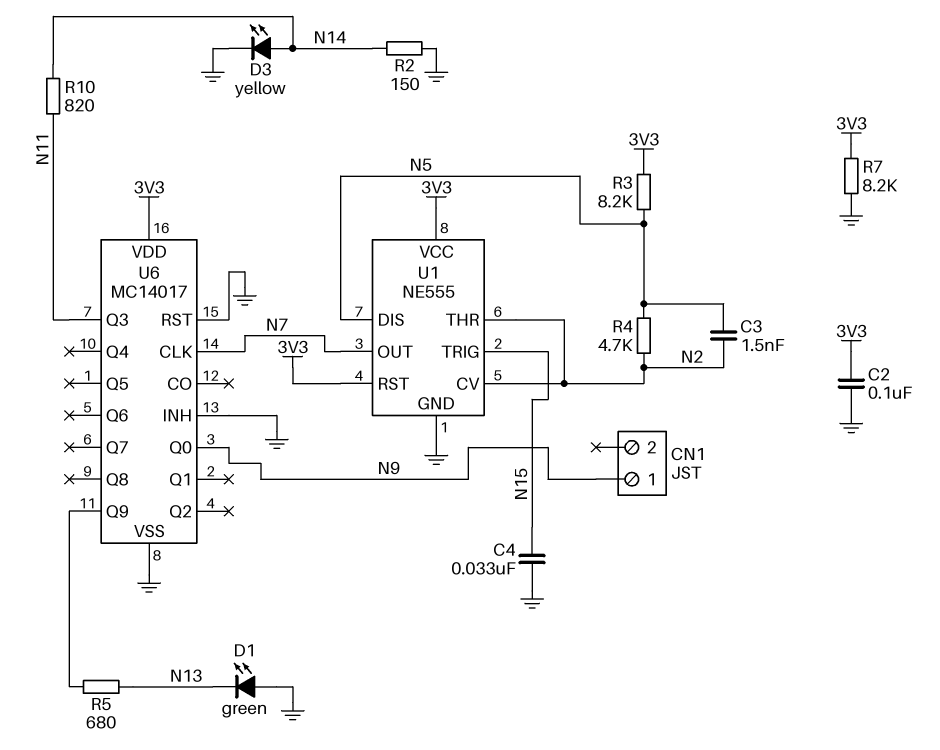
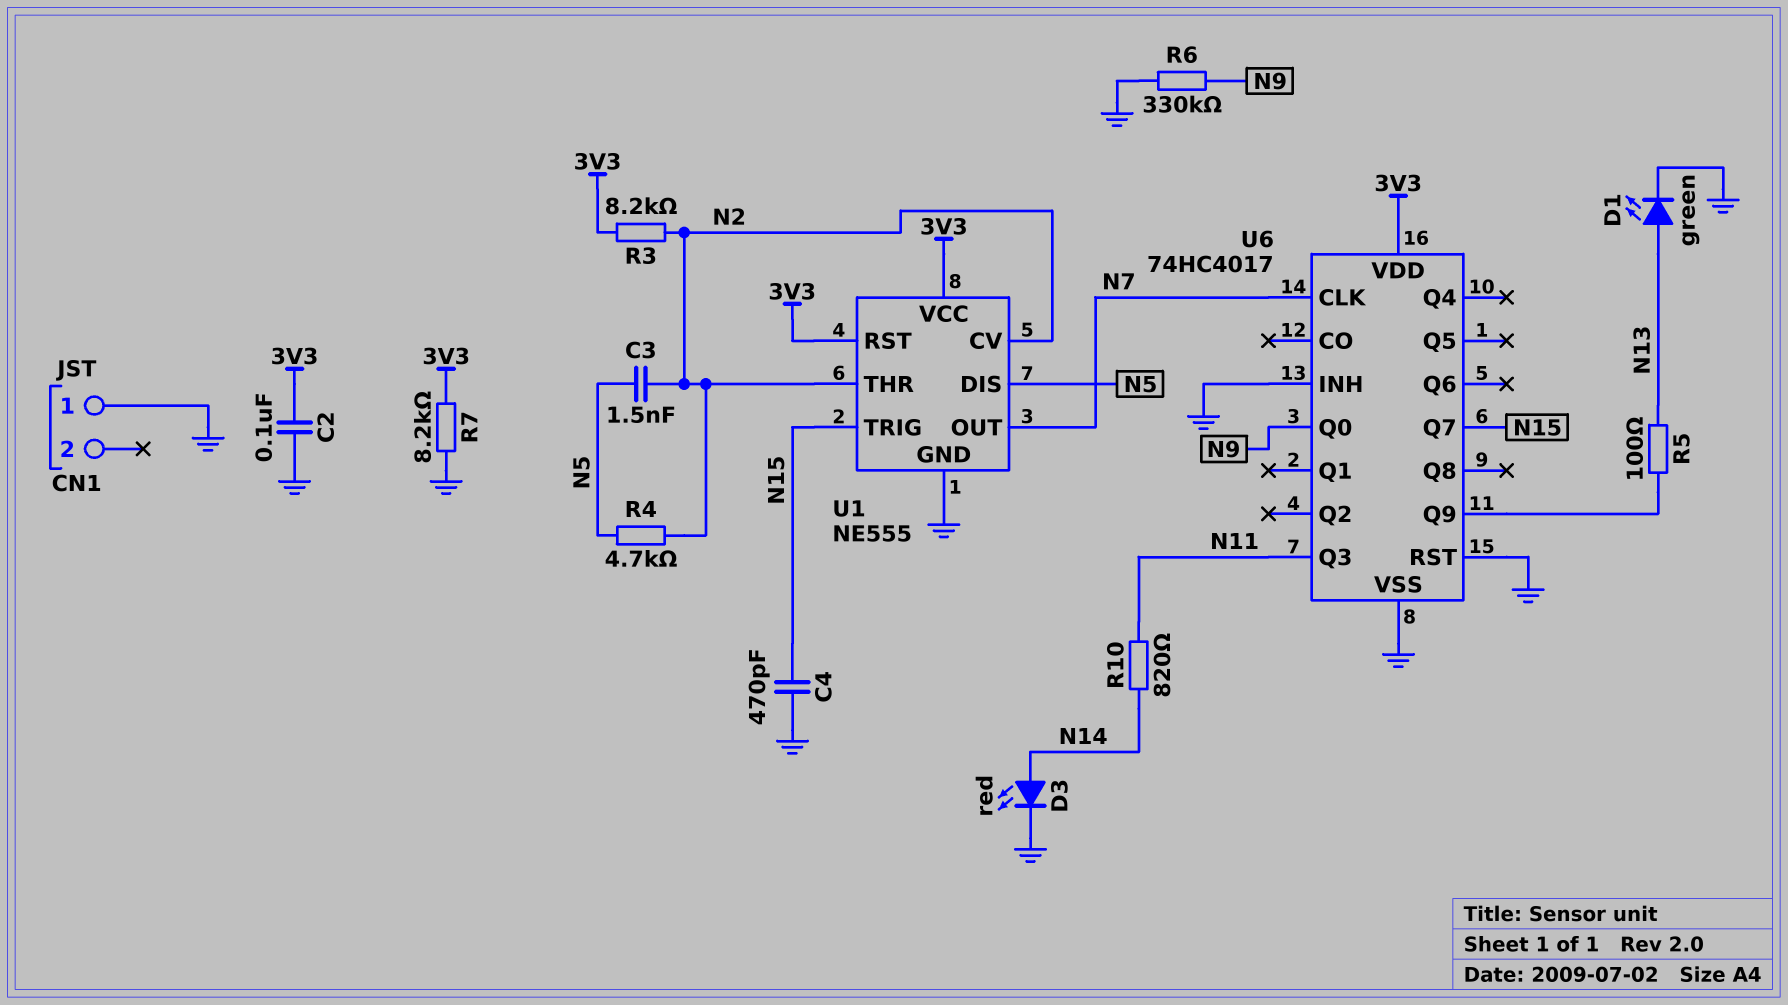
C4: 33nF (GND, N15) -> 470pF (GND, N15)
CN1 pin 1: N9 -> GND
D1: LED green (A GND, K N13) -> LED green (A N13, K GND)
D3: LED yellow (A N14, K GND) -> LED red (A N14, K GND)
R2: 150 (GND, N14) -> none
R3: 8.2k (3V3, N5) -> 8.2k (3V3, N2)
R5: 680 (N13, U6/Q9) -> 100 (N13, U6/Q9)
R6: none -> 330k (GND, N9)
U6: MC14017 -> 74HC4017
U6 pin Q7: none -> N15

